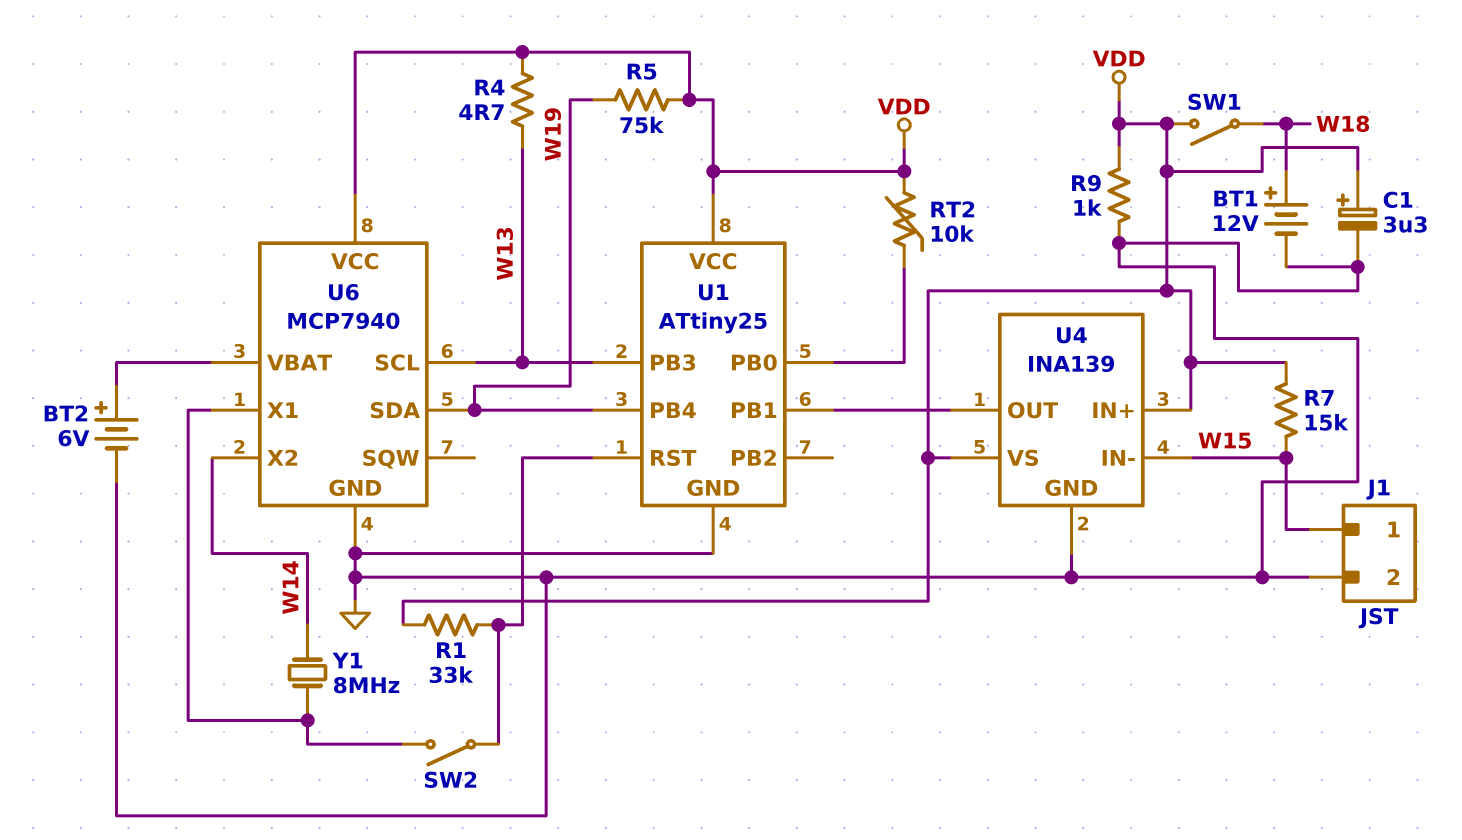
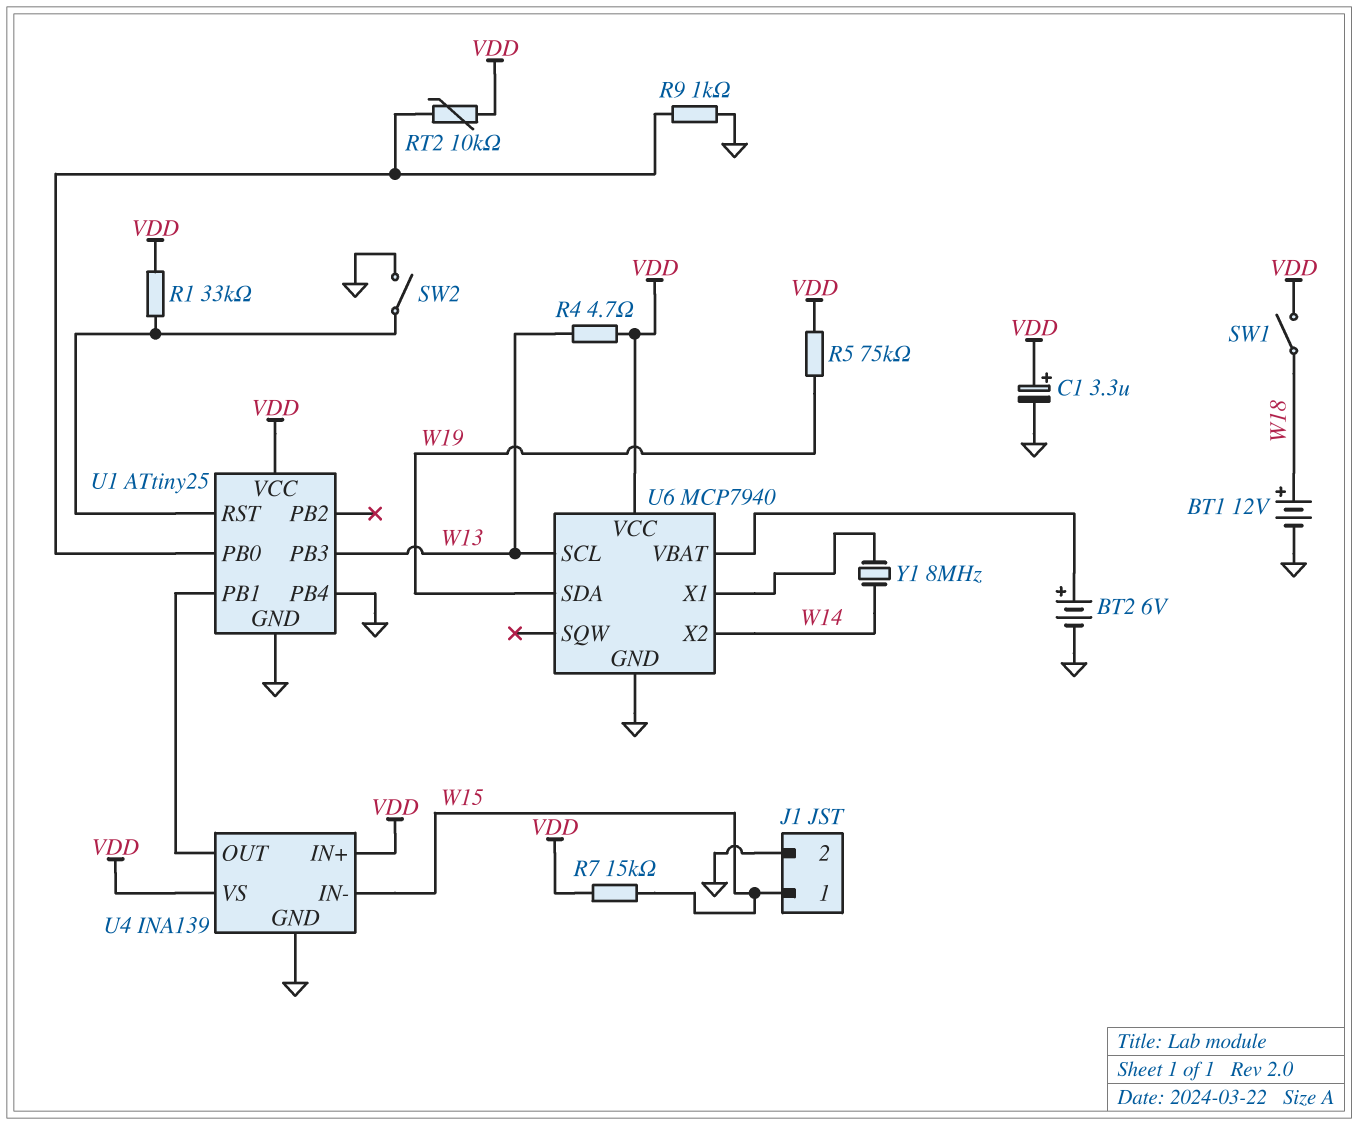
R9: 1k (GND, VDD) -> 1k (GND, U1/PB0)
SW2: switch (U1/RST, U6/X1) -> switch (GND, U1/RST)
U1 pin PB4: W19 -> GND

